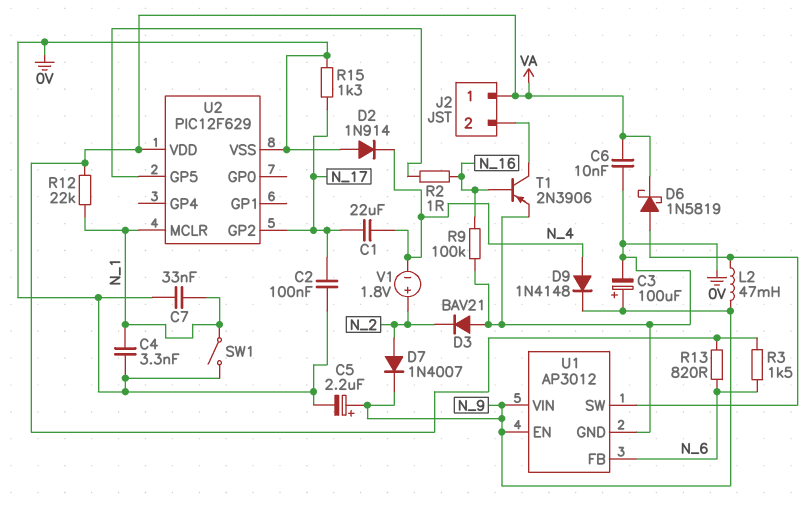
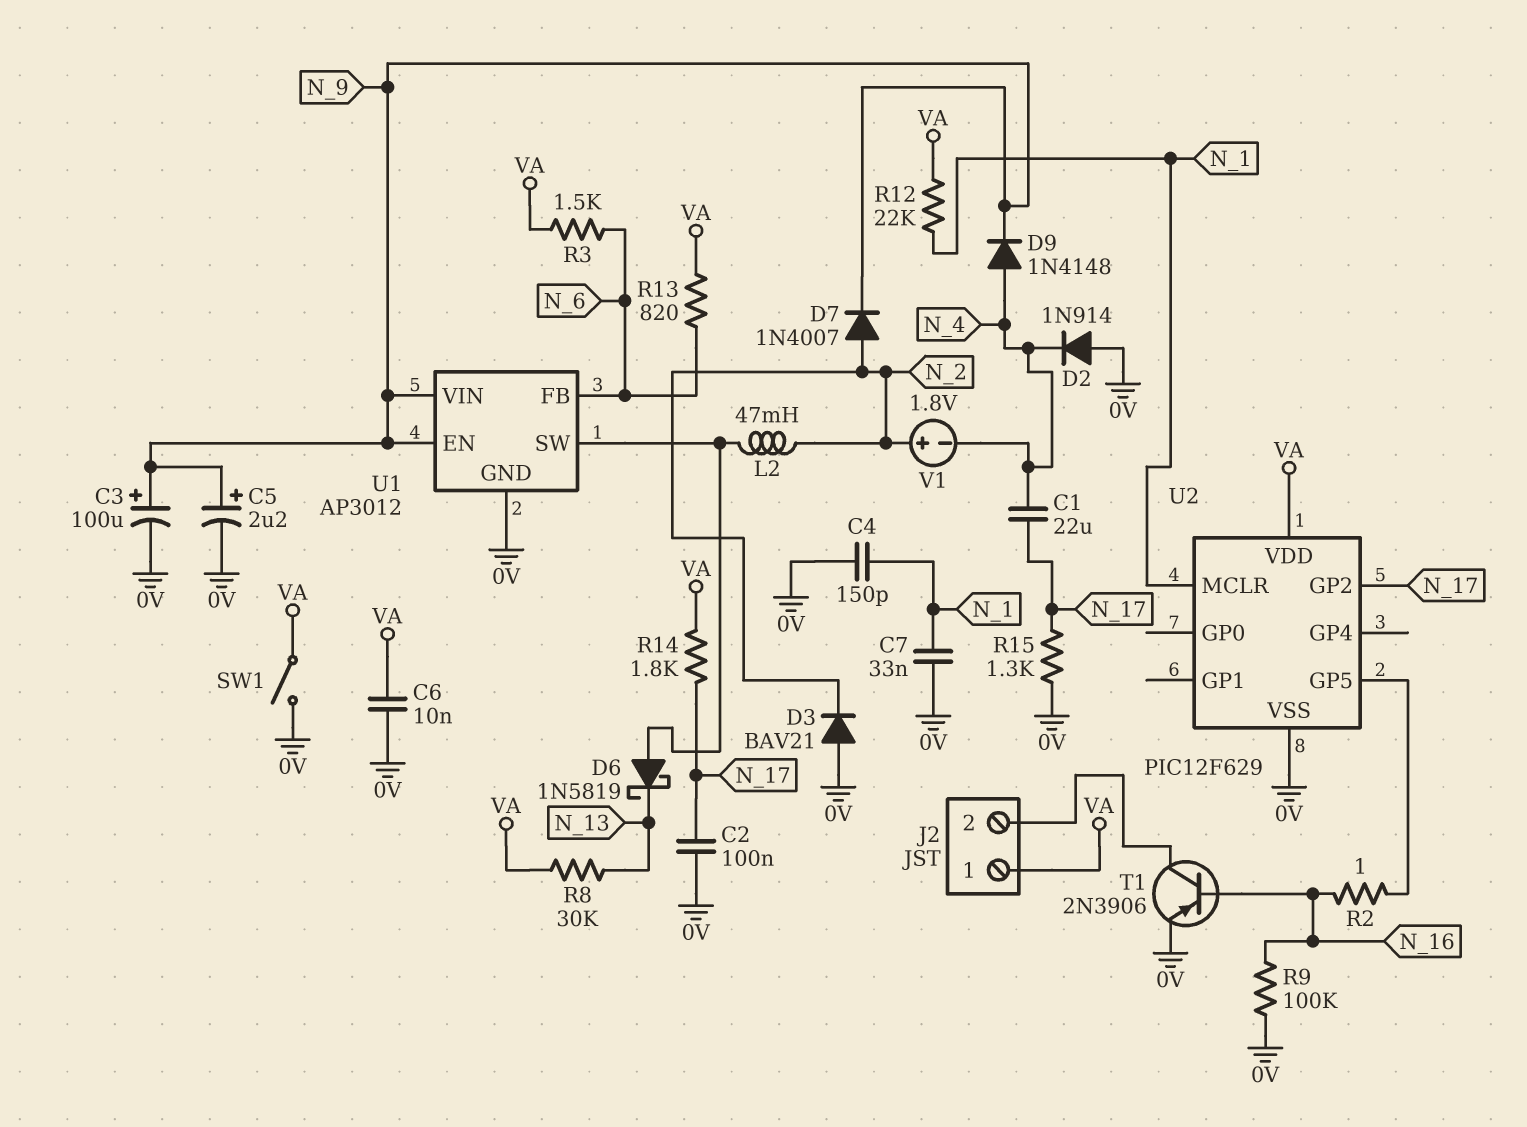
C4: 3.3nF (0V, N_1) -> 150pF (0V, N_1)
D6: schottky 1N5819 (A U1/SW, K VA) -> schottky 1N5819 (A U1/SW, K N_13)
L2: 47mH (N_9, U1/SW) -> 47mH (N_2, U1/SW)
R8: none -> 30k (N_13, VA)
R14: none -> 1.8k (N_17, VA)
SW1: switch (0V, N_1) -> switch (0V, VA)

